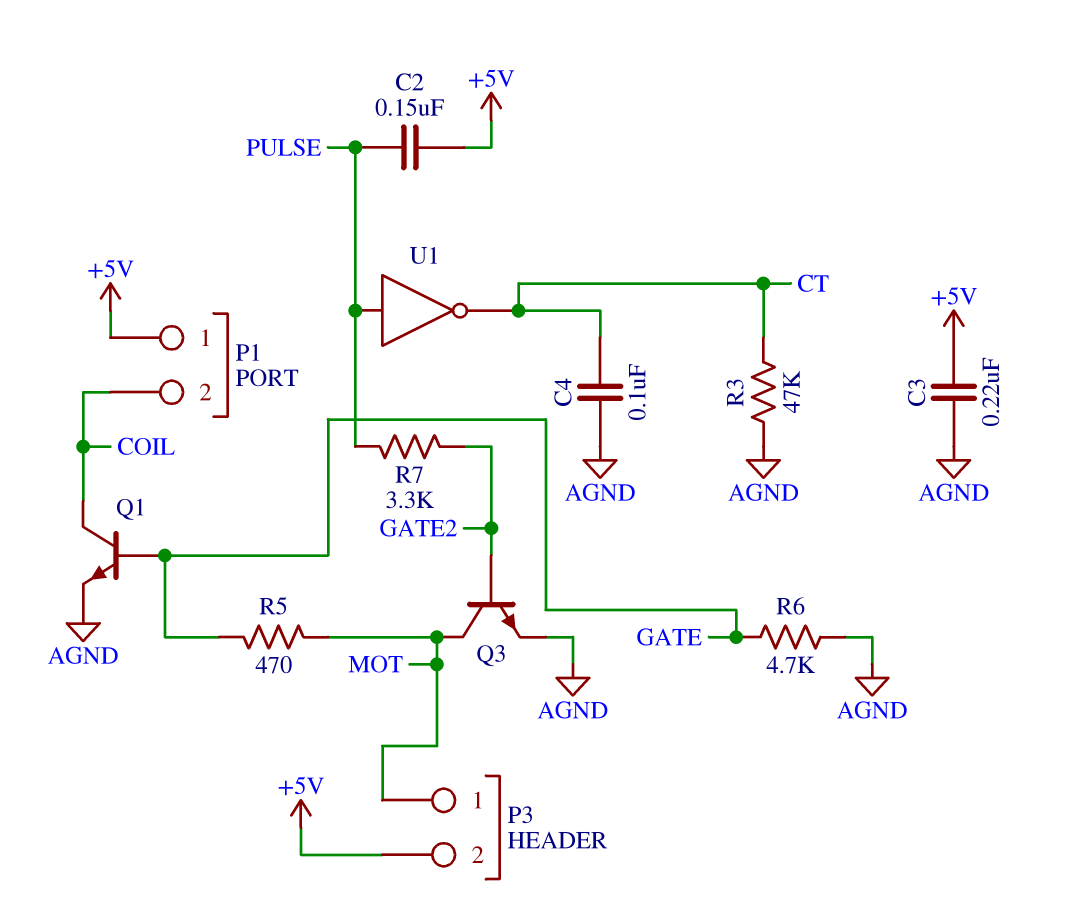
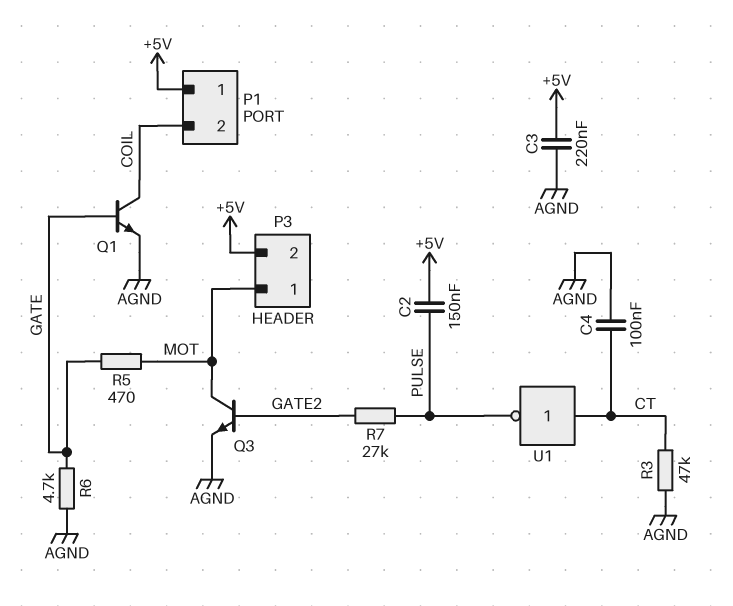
R7: 3.3k (GATE2, PULSE) -> 27k (GATE2, PULSE)
U1: NOT (in PULSE, out CT) -> NOT (in CT, out PULSE)

